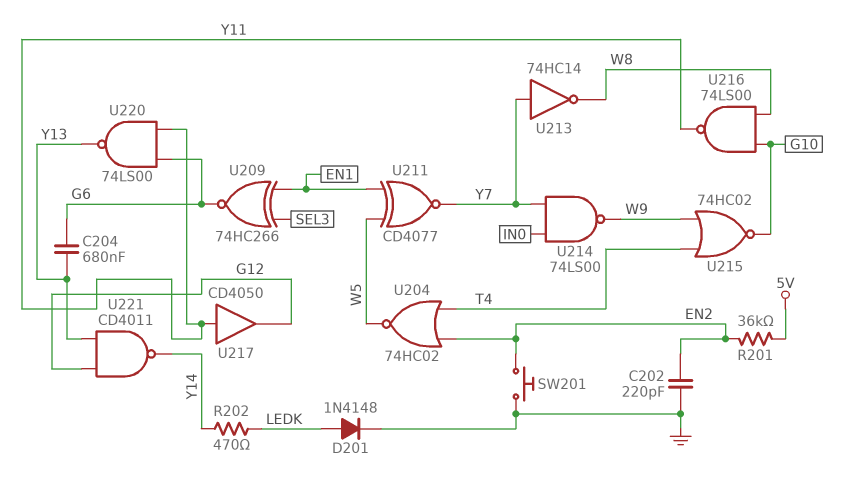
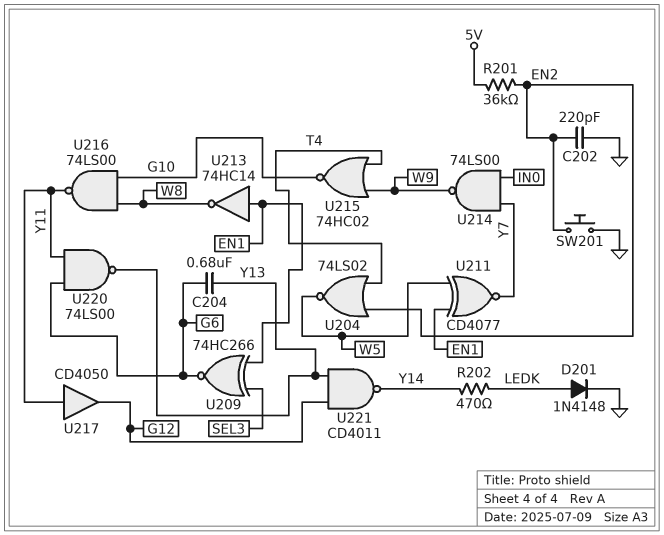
U204: NOR 74HC02 (in EN2, in T4, out W5) -> NOR 74LS02 (in EN2, in T4, out W5)
U213: NOT 74HC14 (in Y7, out W8) -> NOT 74HC14 (in EN1, out W8)

